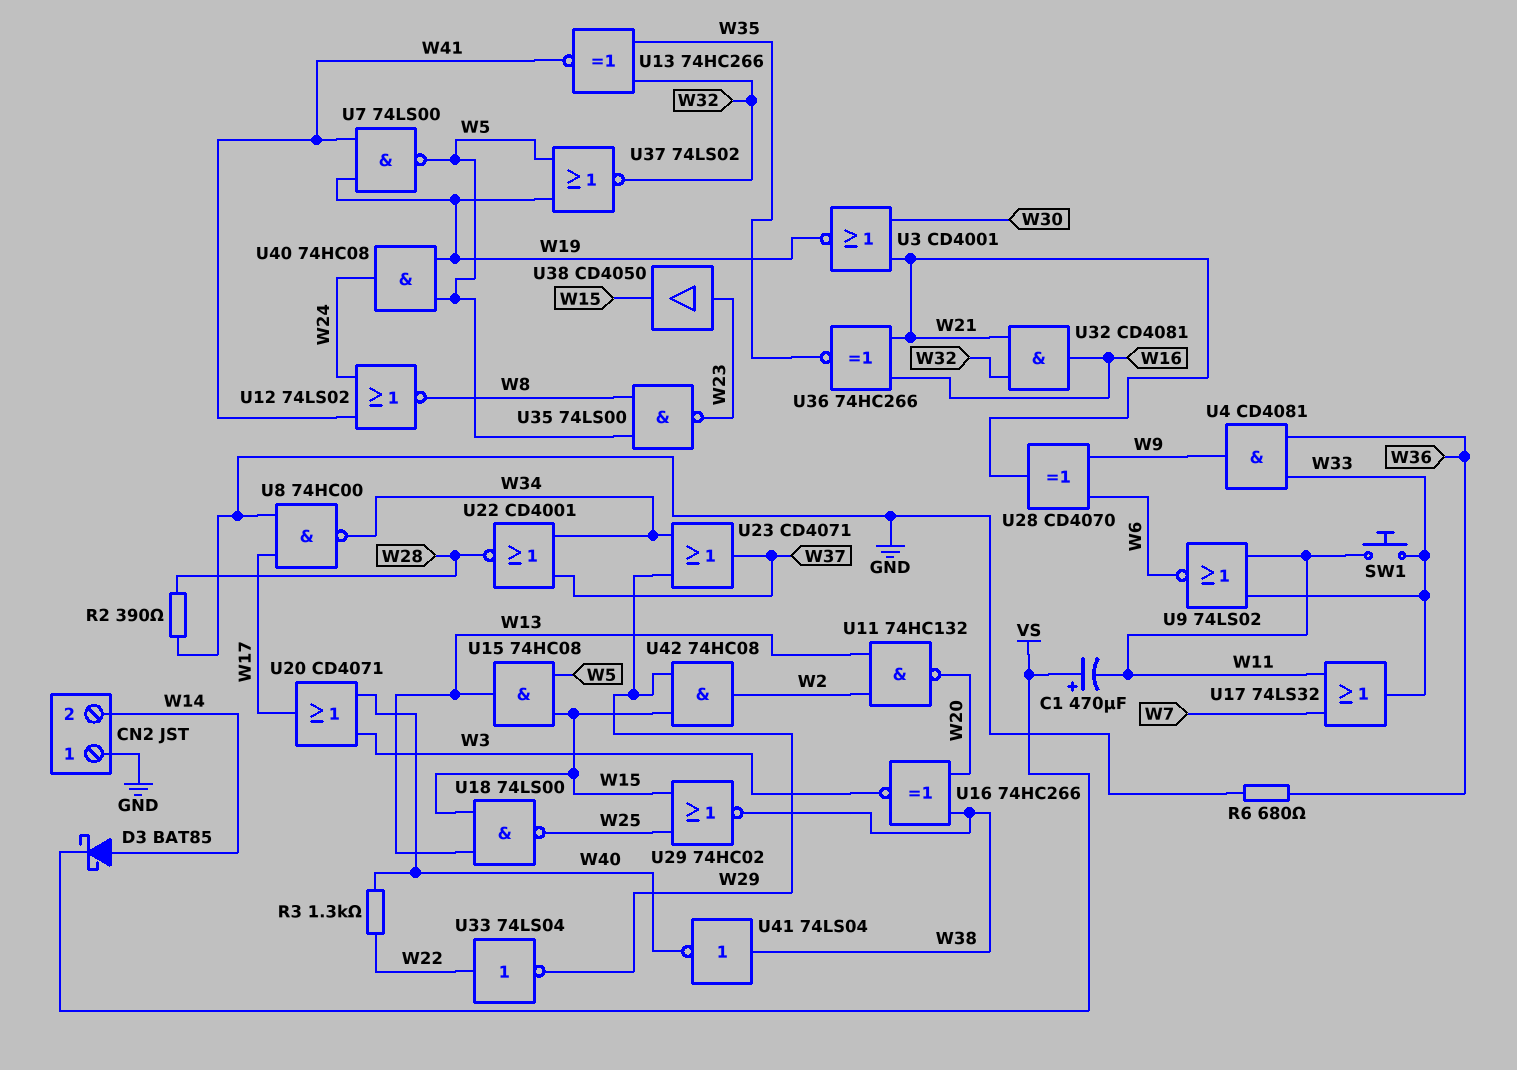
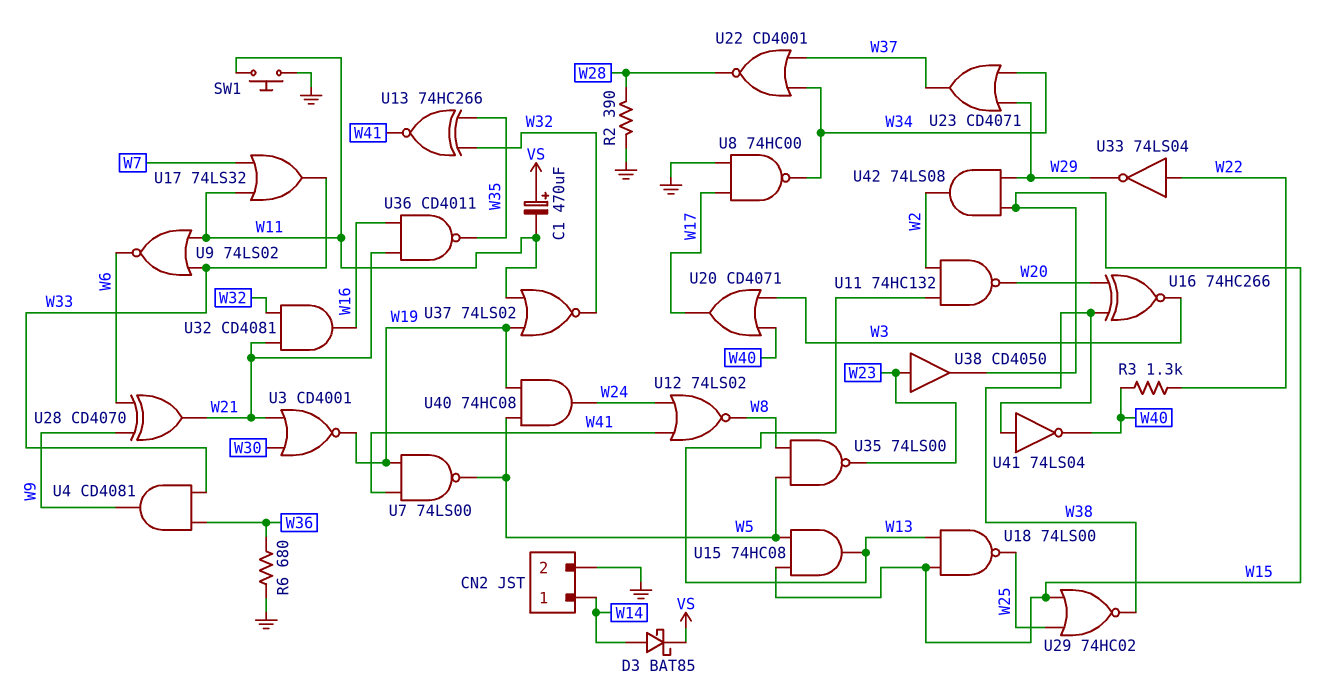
CN2 pin 1: GND -> W14
CN2 pin 2: W14 -> GND
SW1: button (W11, W33) -> button (GND, W11)
U36: XNOR 74HC266 (in W16, in W21, out W35) -> NAND CD4011 (in W16, in W21, out W35)
U37: NOR 74LS02 (in W5, in W19, out W32) -> NOR 74LS02 (in W11, in W19, out W32)
U42: AND 74HC08 (in W15, in W29, out W2) -> AND 74LS08 (in W15, in W29, out W2)

